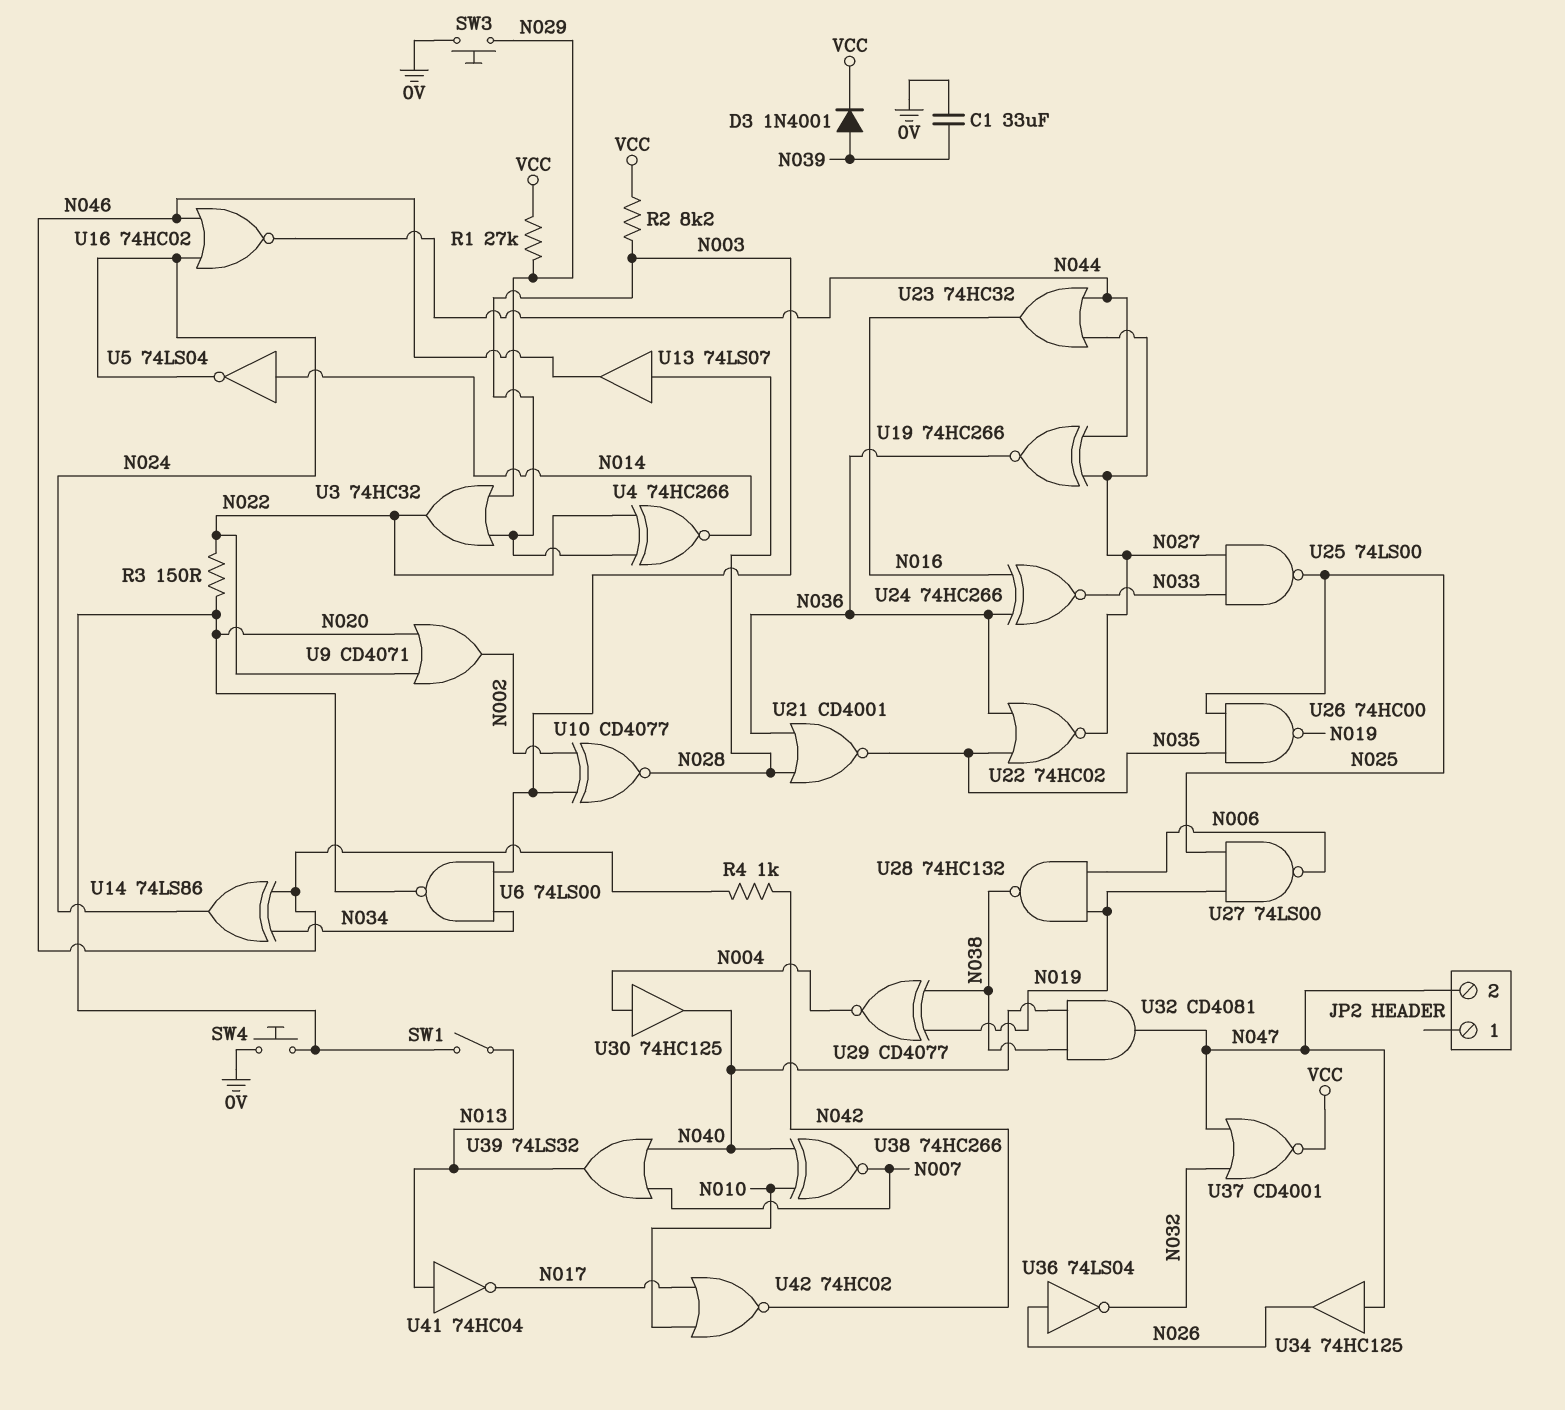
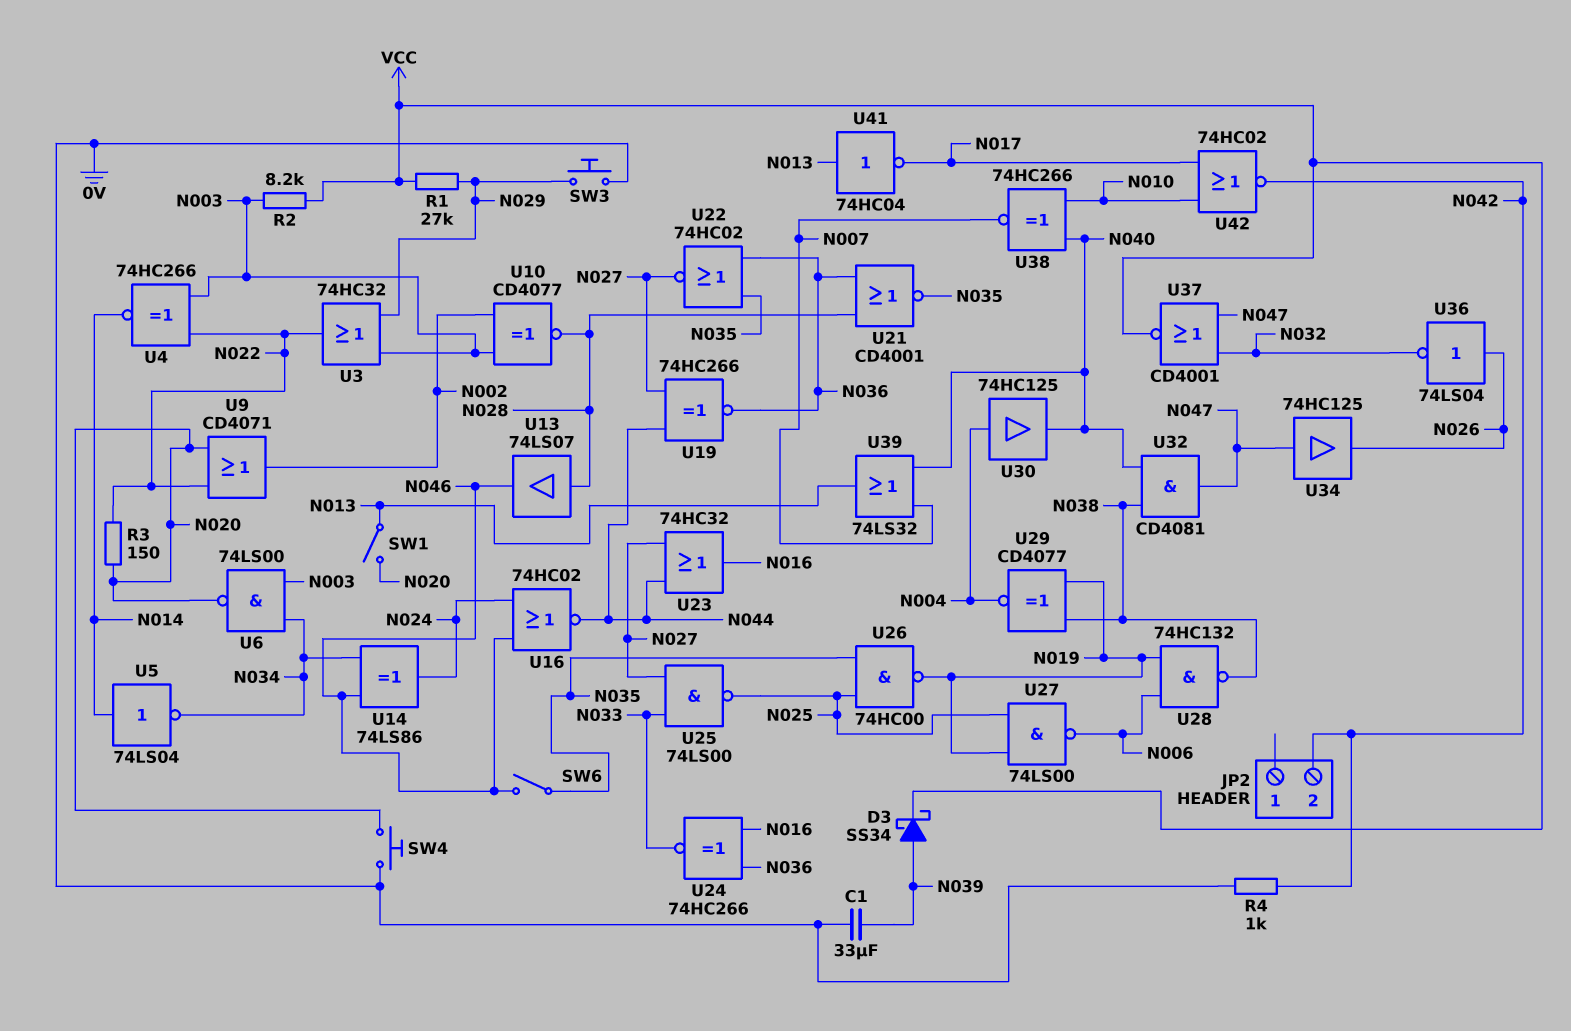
D3: diode 1N4001 (A N039, K VCC) -> schottky SS34 (A N039, K VCC)
JP2 pin 2: N047 -> N042
R4: 1k (N042, N046) -> 1k (0V, N042)
SW6: none -> switch (N035, N046)
U5: NOT 74LS04 (in N014, out N024) -> NOT 74LS04 (in N014, out N034)

